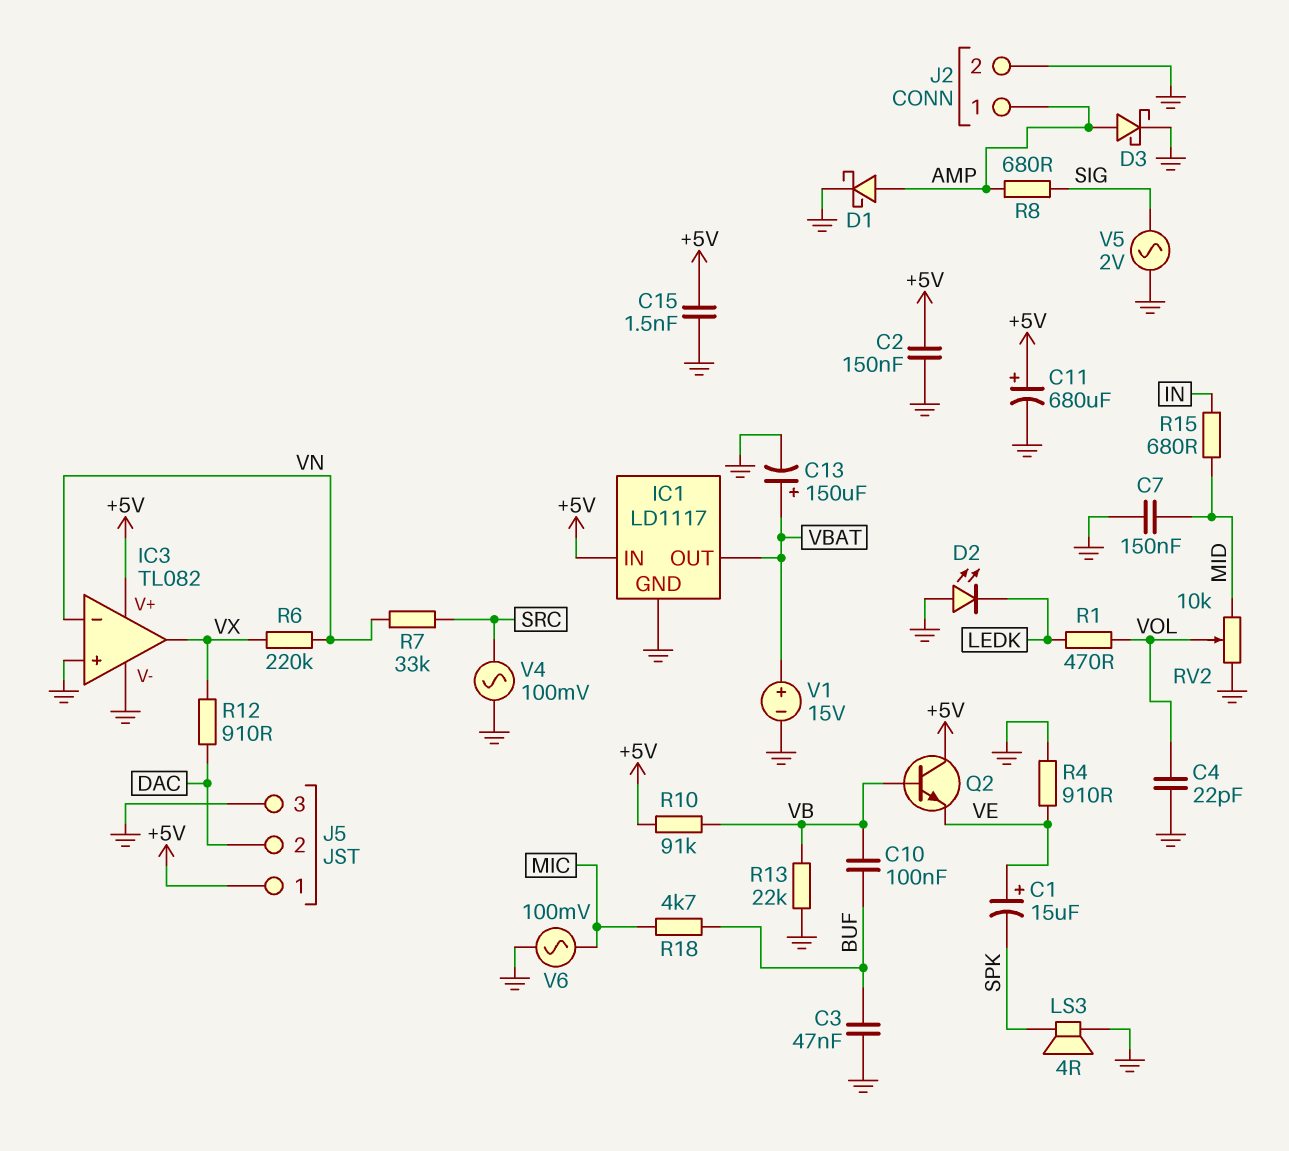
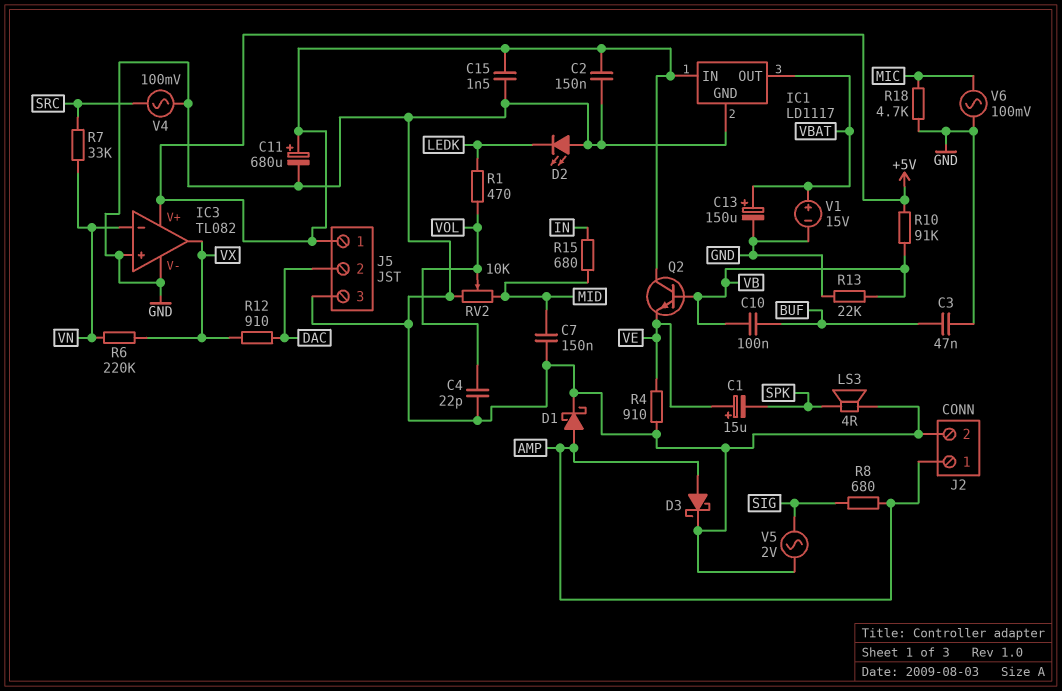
R18: 4.7k (BUF, MIC) -> 4.7k (GND, MIC)

